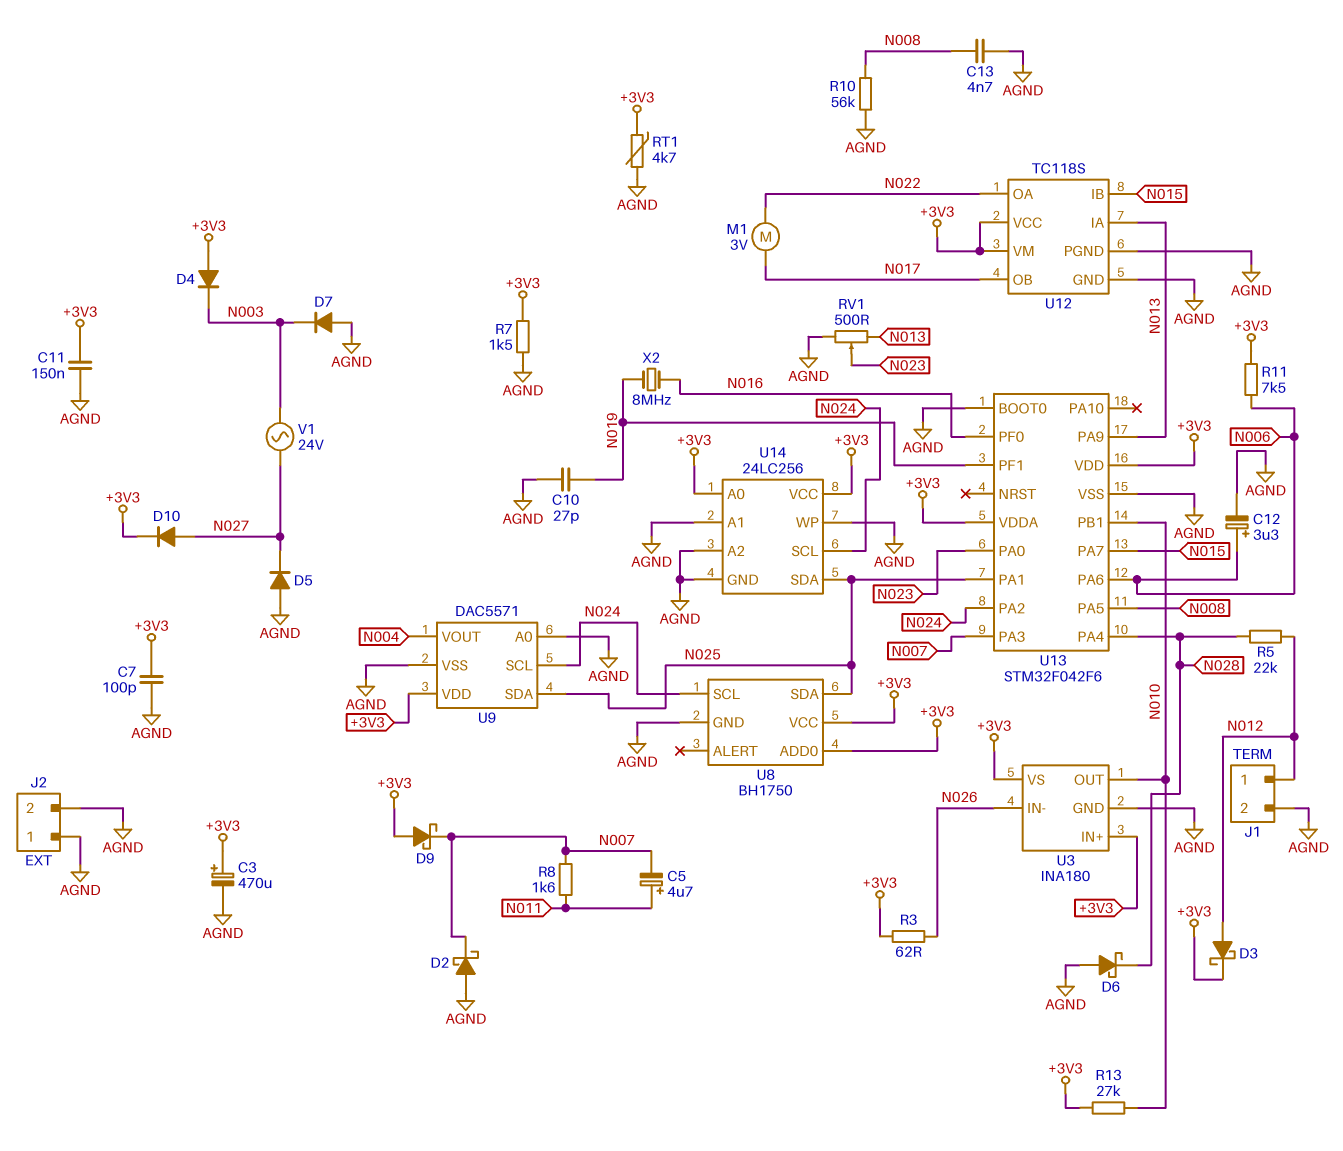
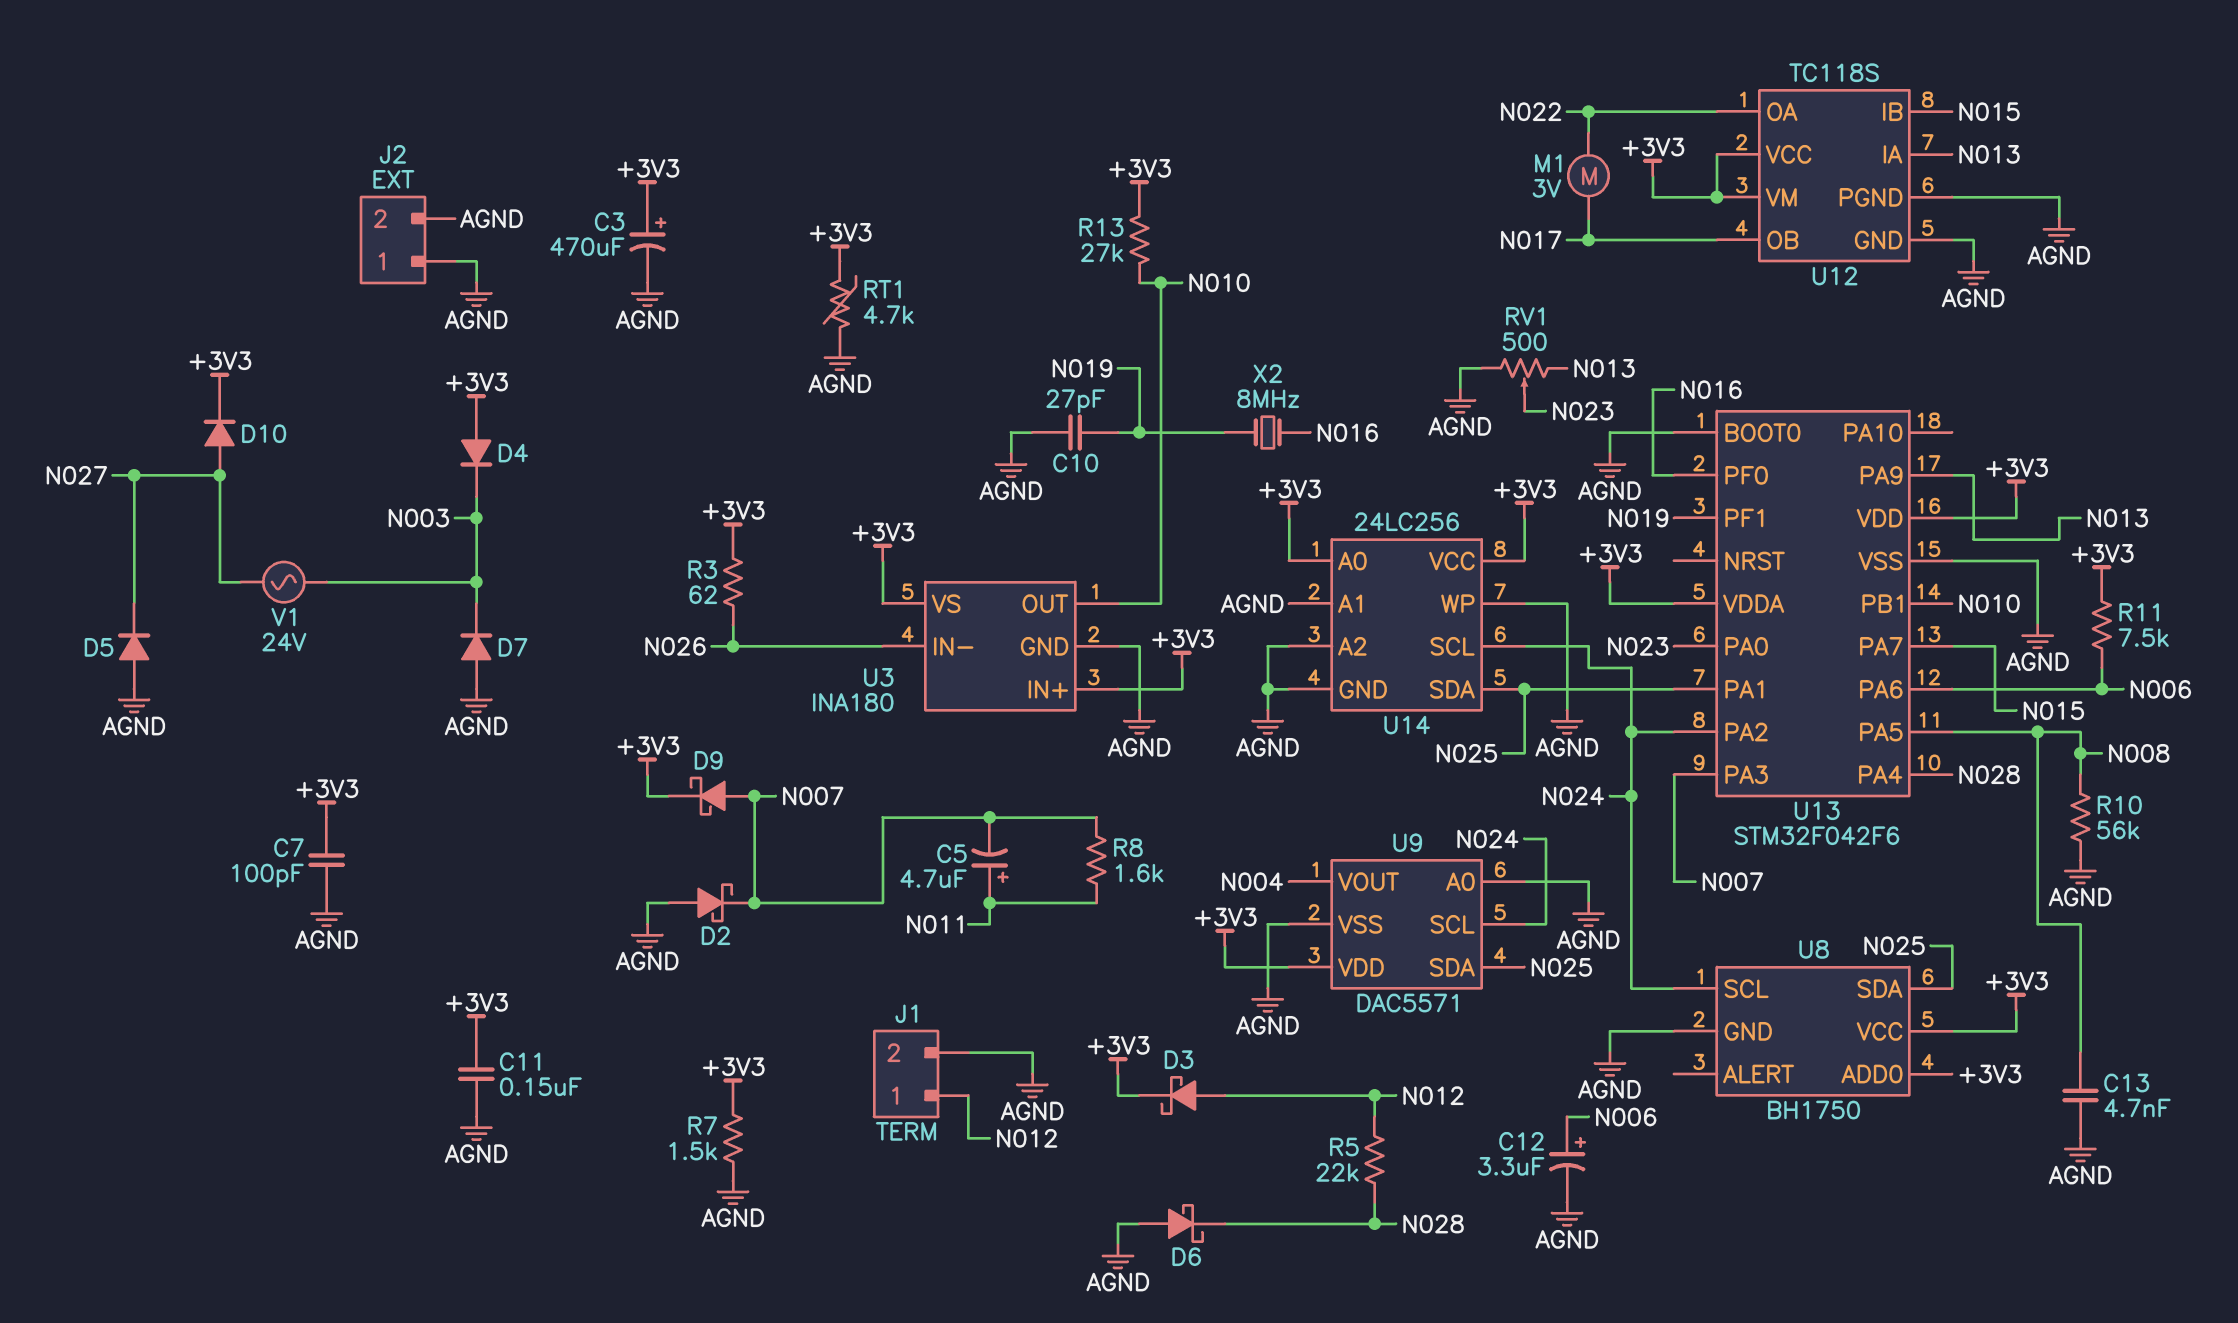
D9: schottky (A +3V3, K N007) -> schottky (A N007, K +3V3)

